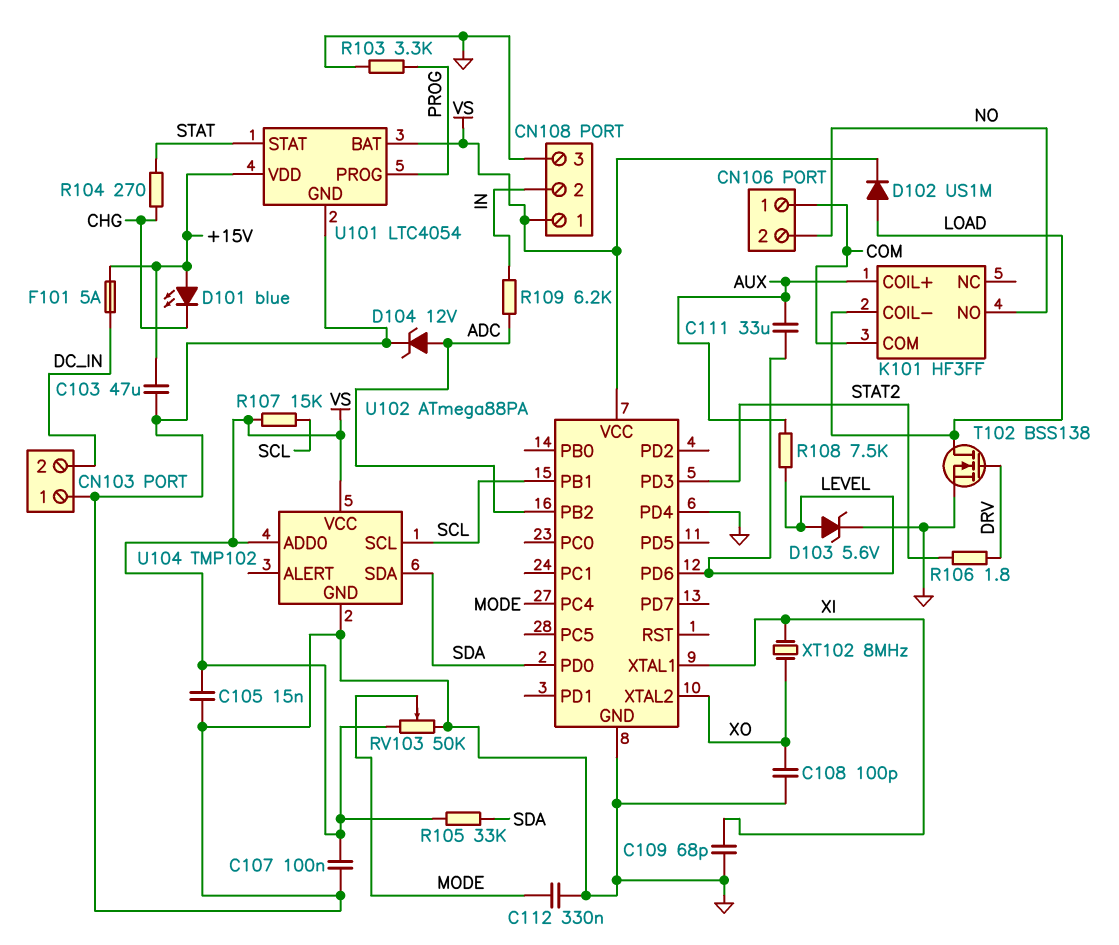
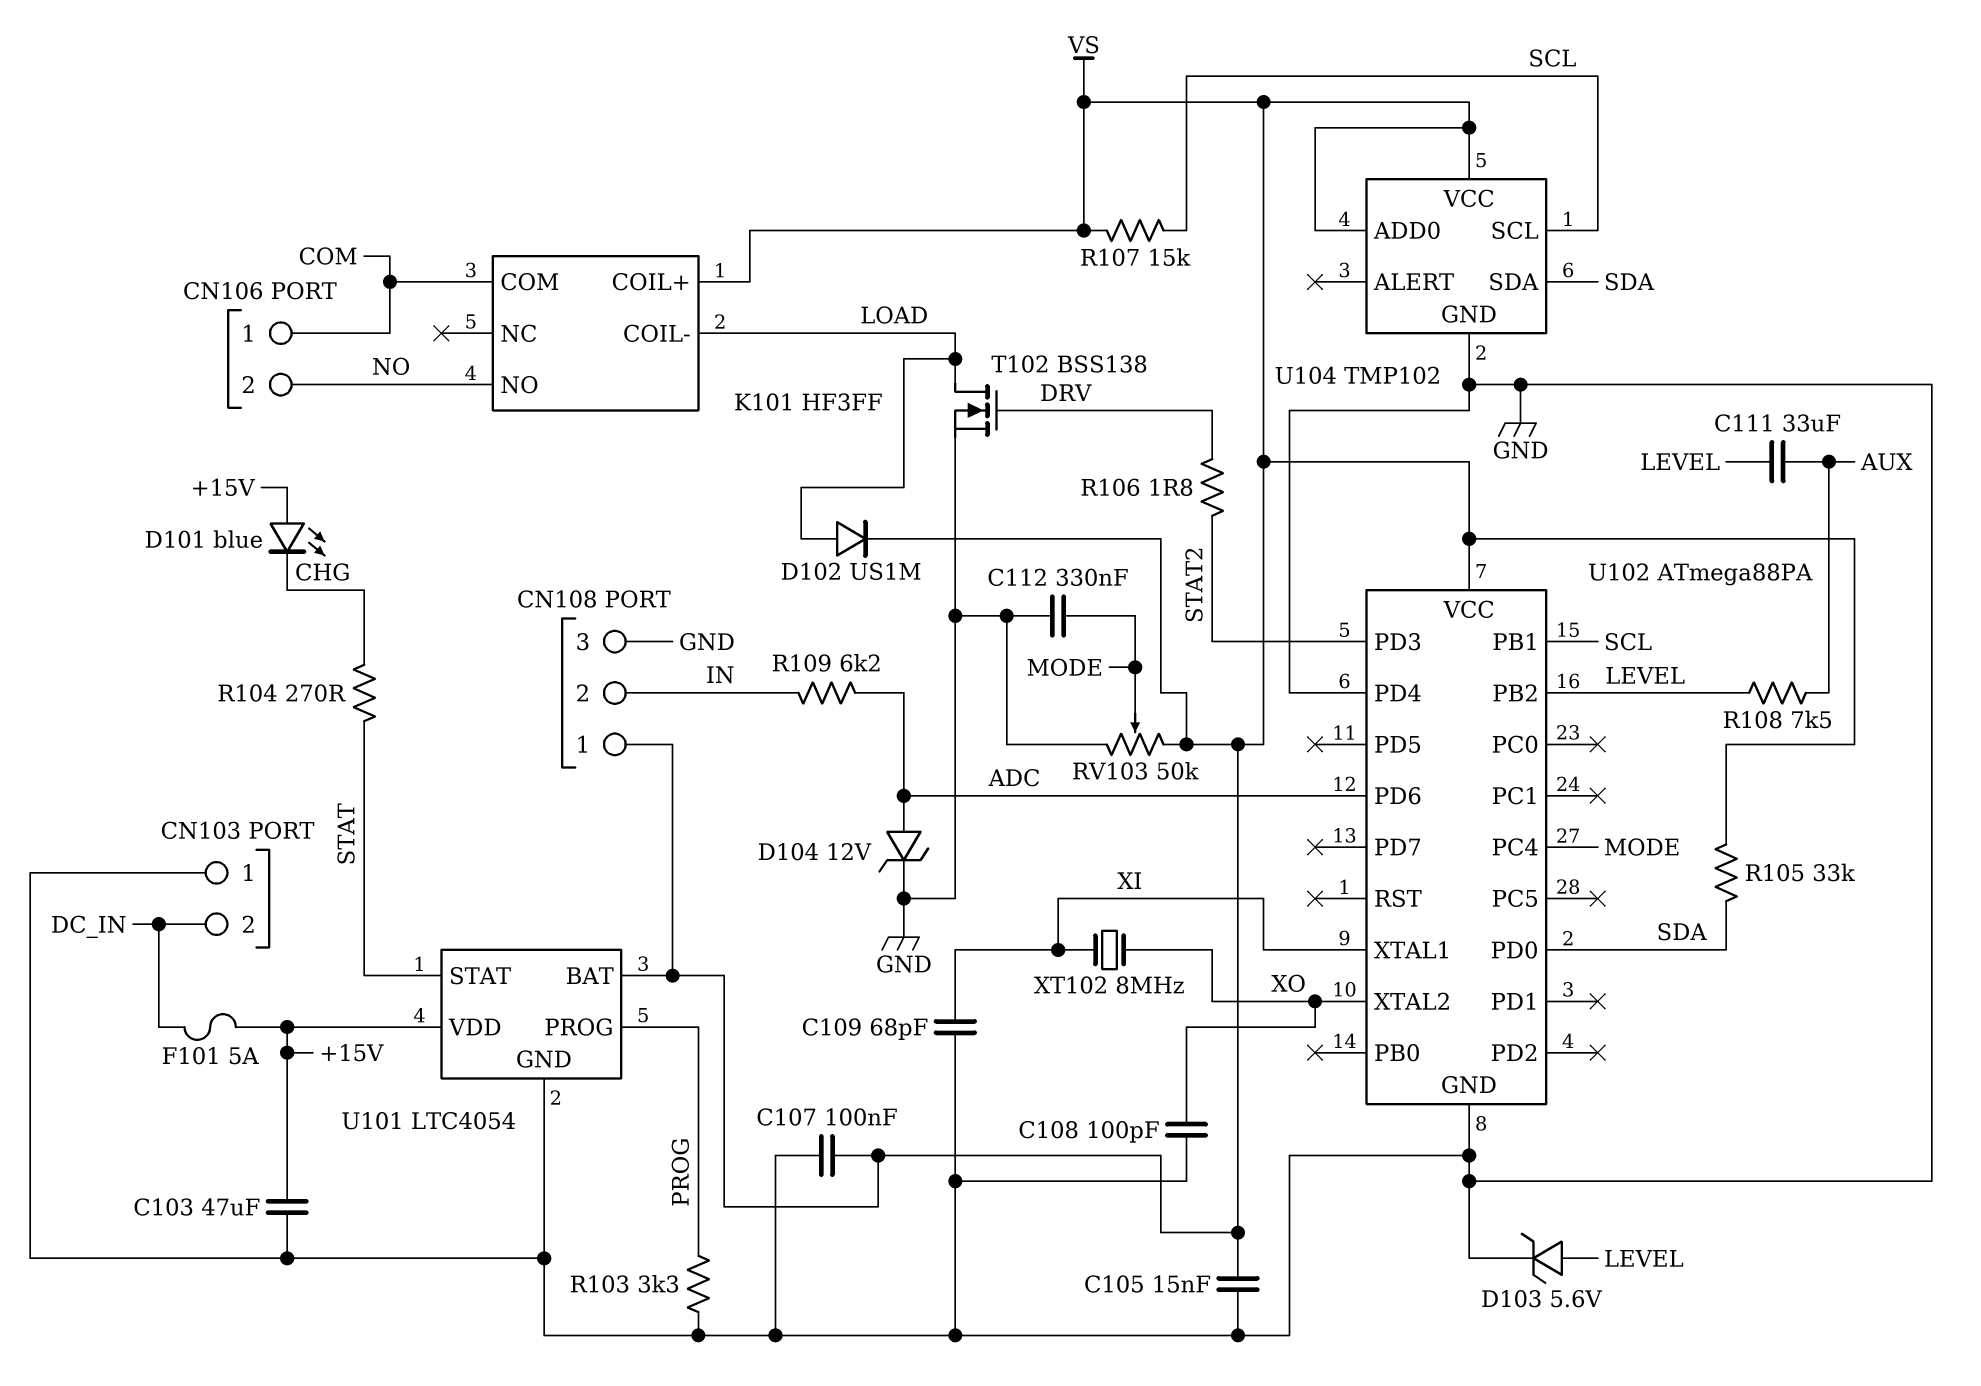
K101 pin COIL+: AUX -> VS
U102 pin PB2: ADC -> LEVEL
U102 pin PD6: LEVEL -> ADC

